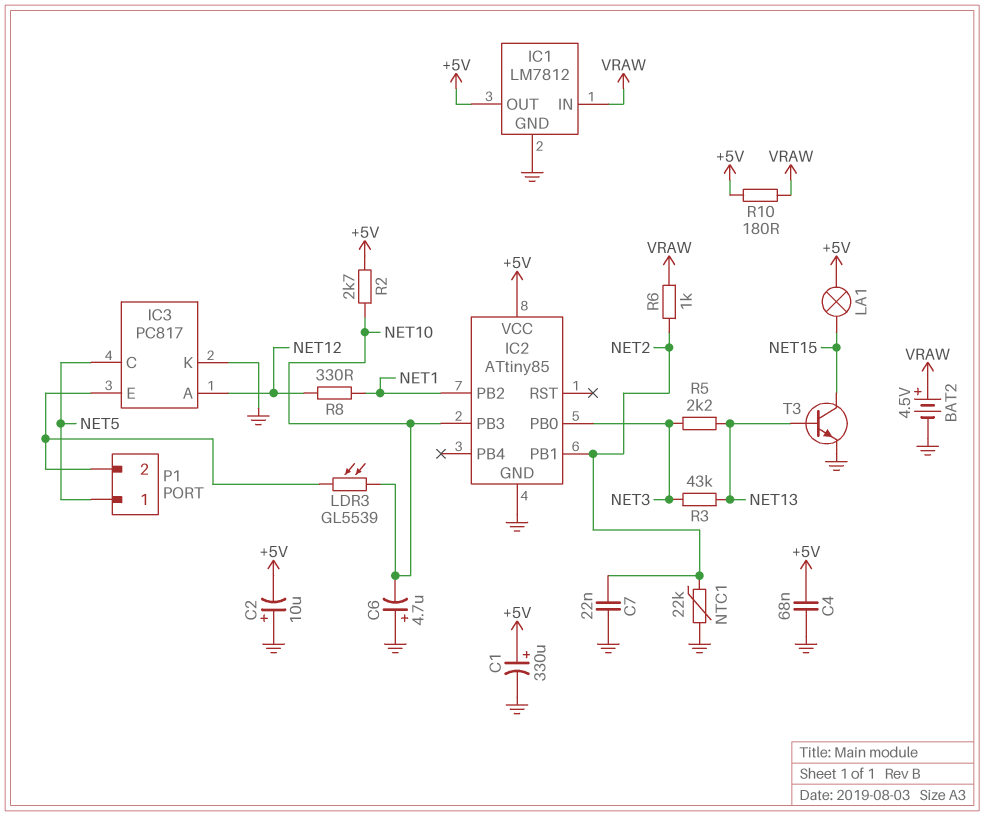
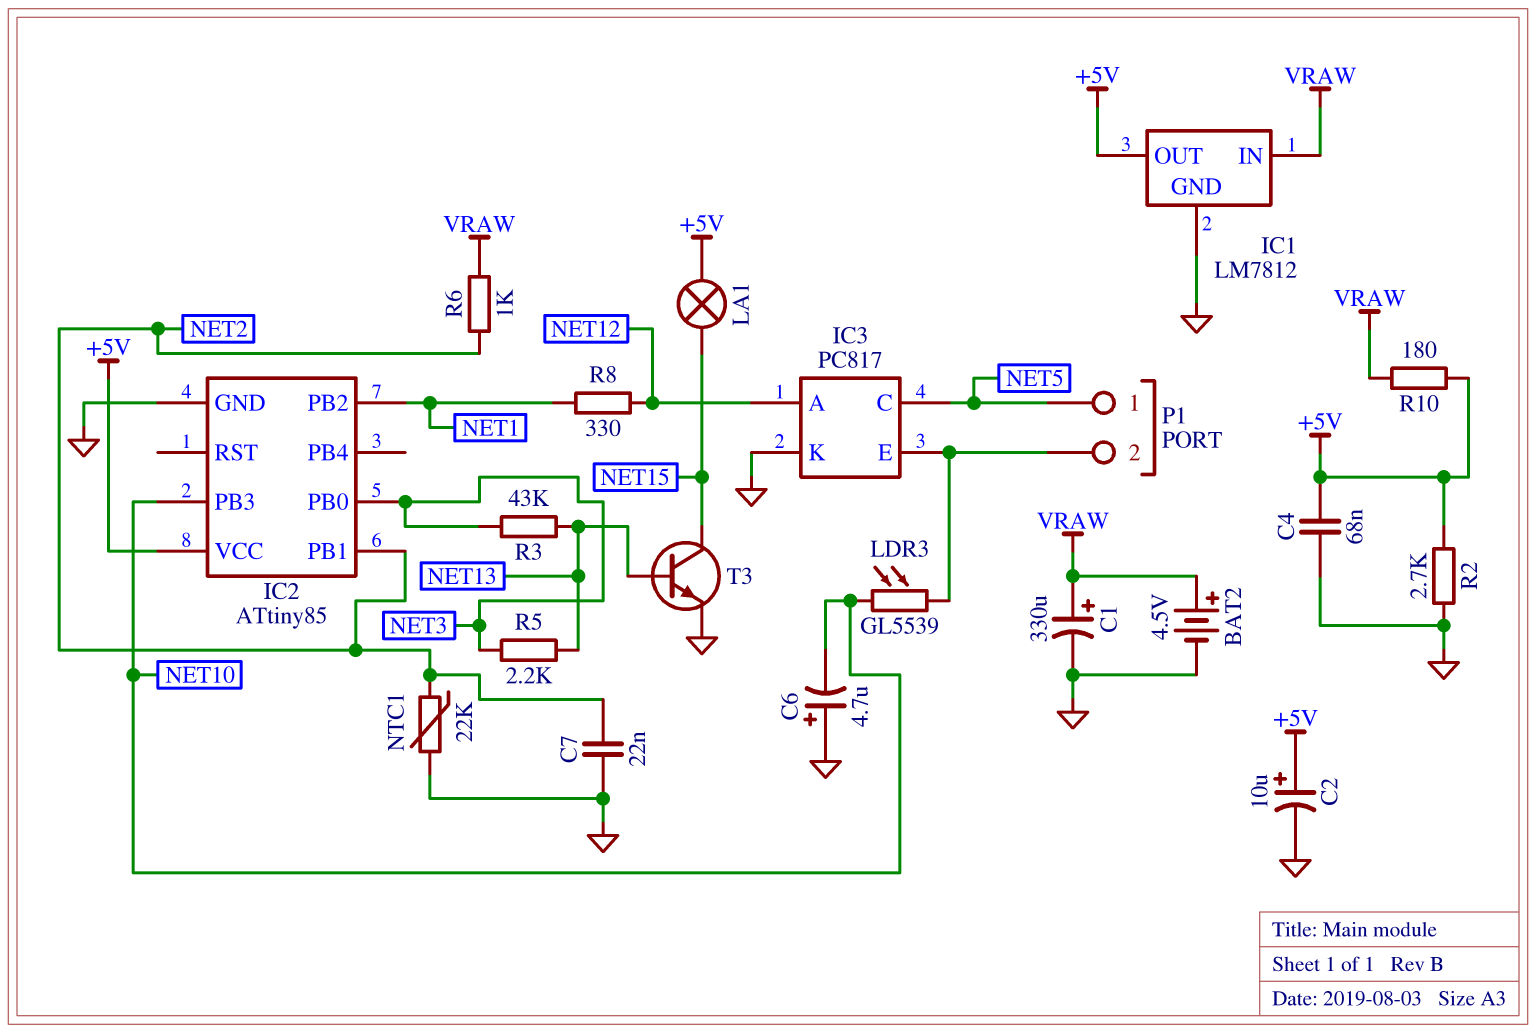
C1: 330uF (plus +5V, minus GND) -> 330uF (plus VRAW, minus GND)
C2: 10uF (plus GND, minus +5V) -> 10uF (plus +5V, minus GND)
R2: 2.7k (+5V, NET10) -> 2.7k (+5V, GND)

